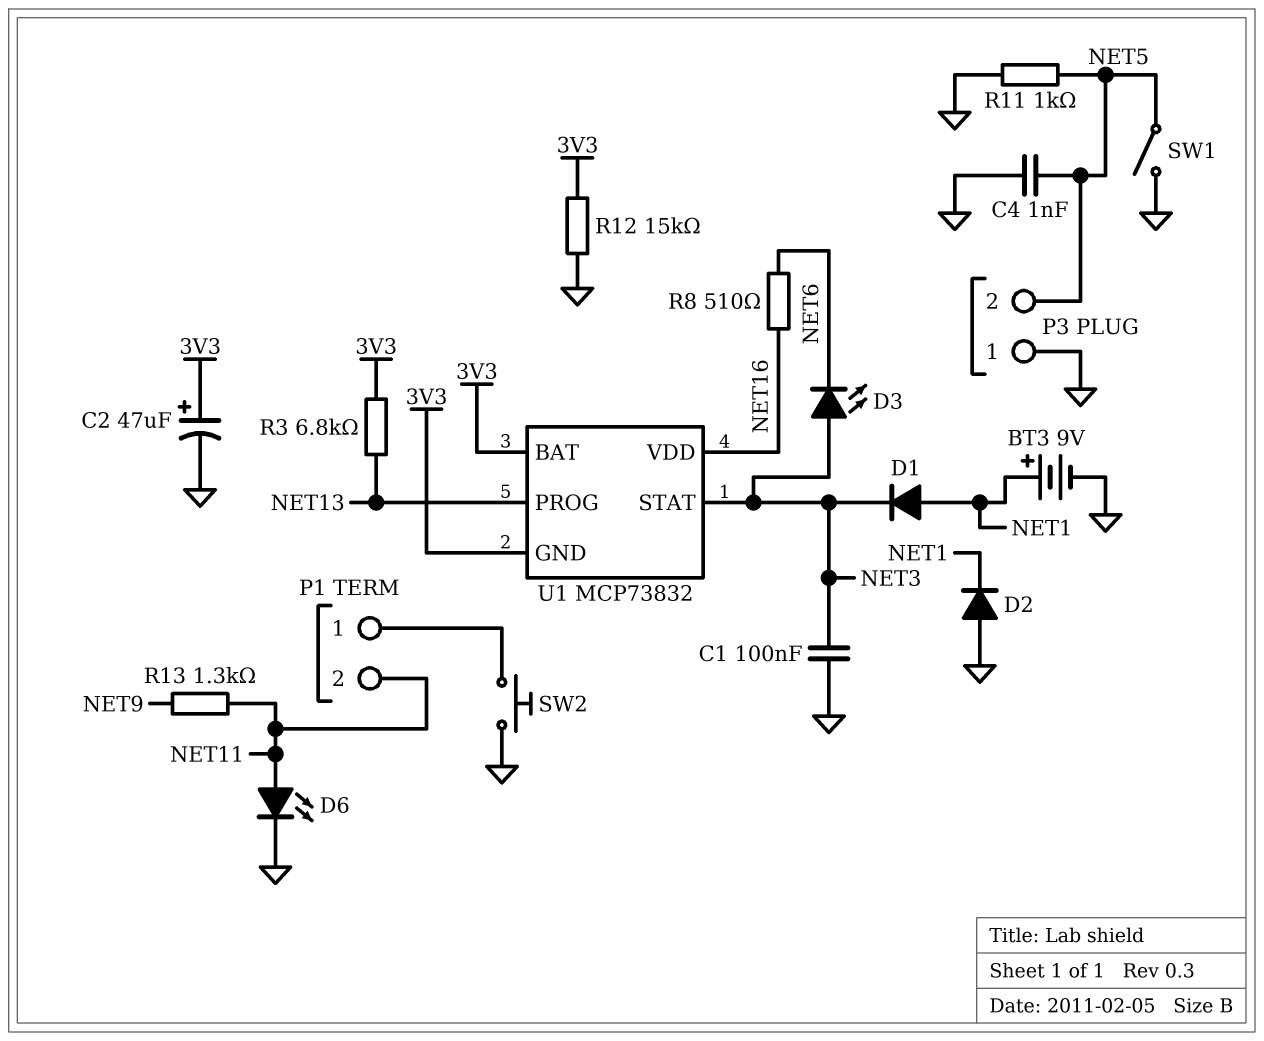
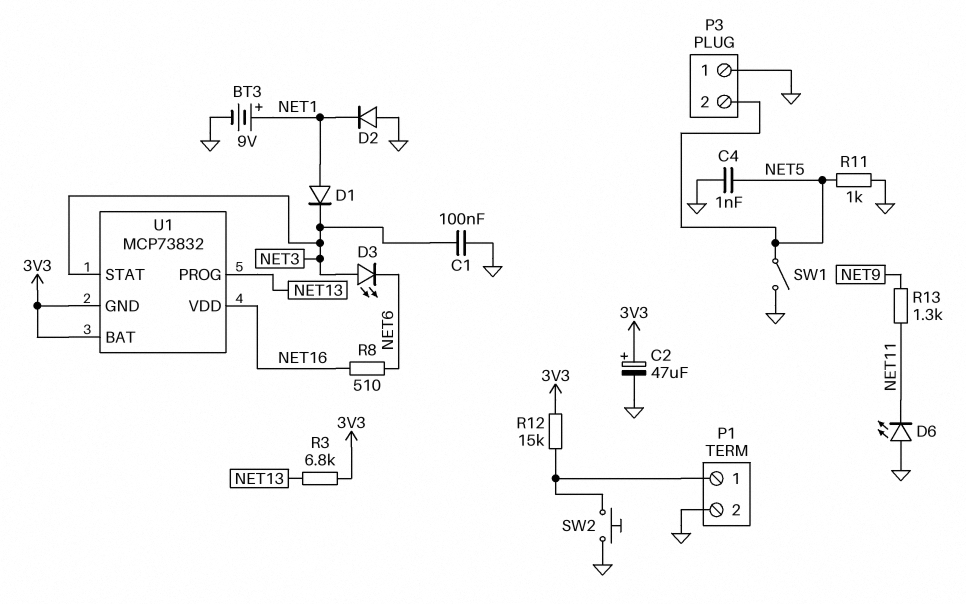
D6: LED (A NET11, K GND) -> LED (A GND, K NET11)
P1 pin 2: NET11 -> GND
R12: 15k (3V3, GND) -> 15k (3V3, P1/1)

